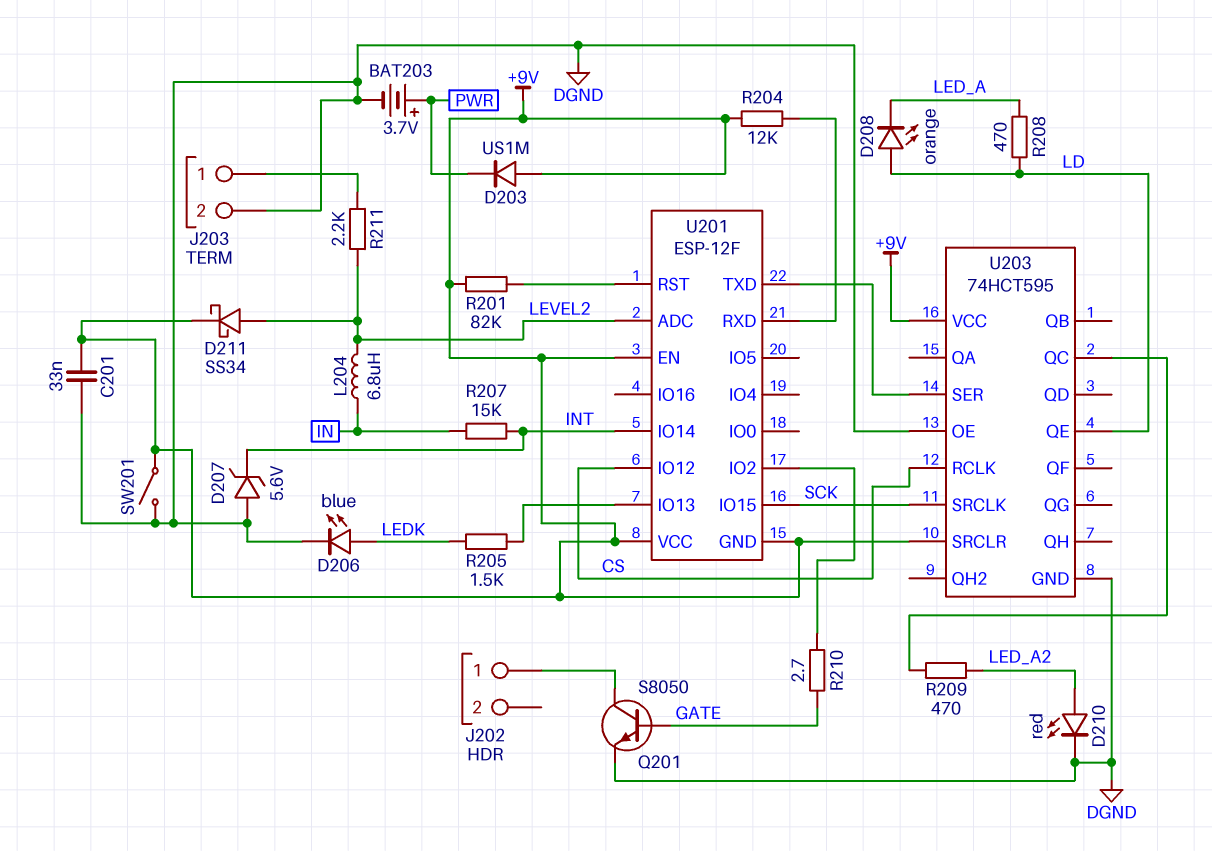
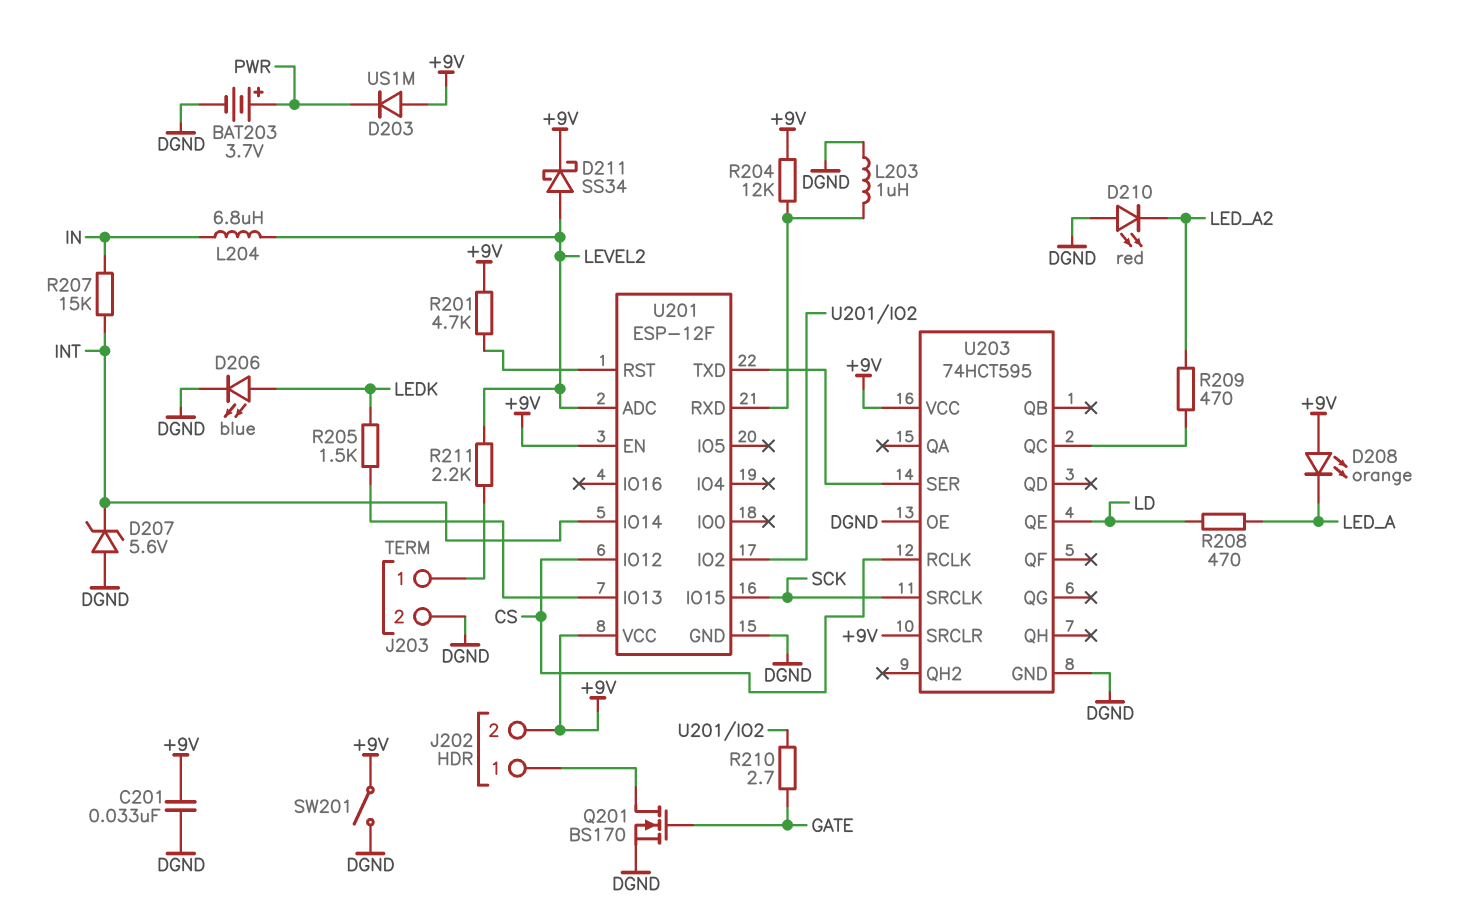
D208: LED orange (A LD, K LED_A) -> LED orange (A +9V, K LED_A)
D210: LED red (A LED_A2, K DGND) -> LED red (A DGND, K LED_A2)
J202 pin 2: none -> +9V
L203: none -> 1uH (DGND, U201/RXD)
Q201: NPN S8050 (B GATE, C J202/1, E DGND) -> NMOS BS170 (G GATE, D J202/1, S DGND)
R201: 82k (+9V, U201/RST) -> 4.7k (+9V, U201/RST)
U201 pin GND: +9V -> DGND

